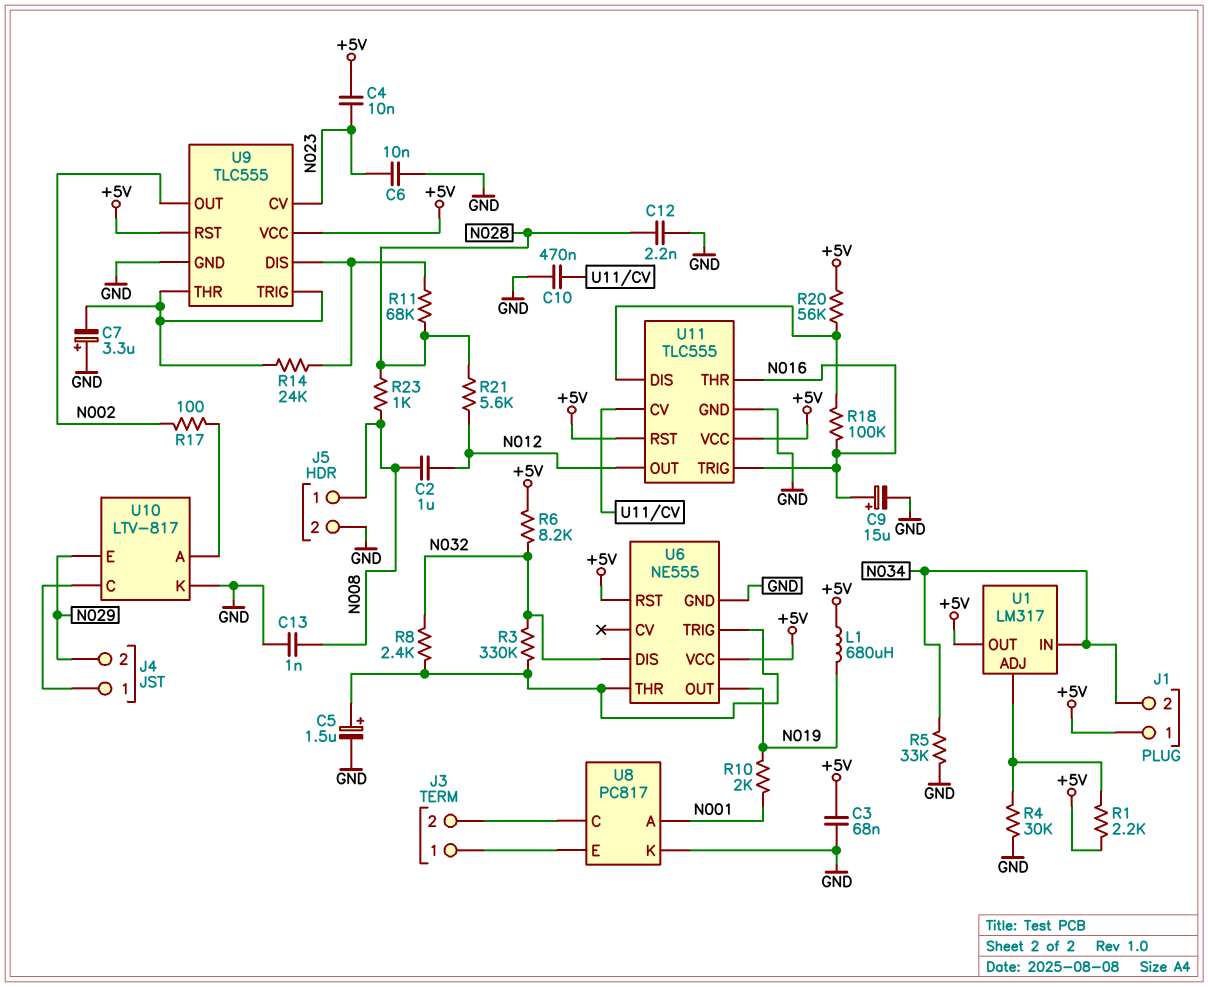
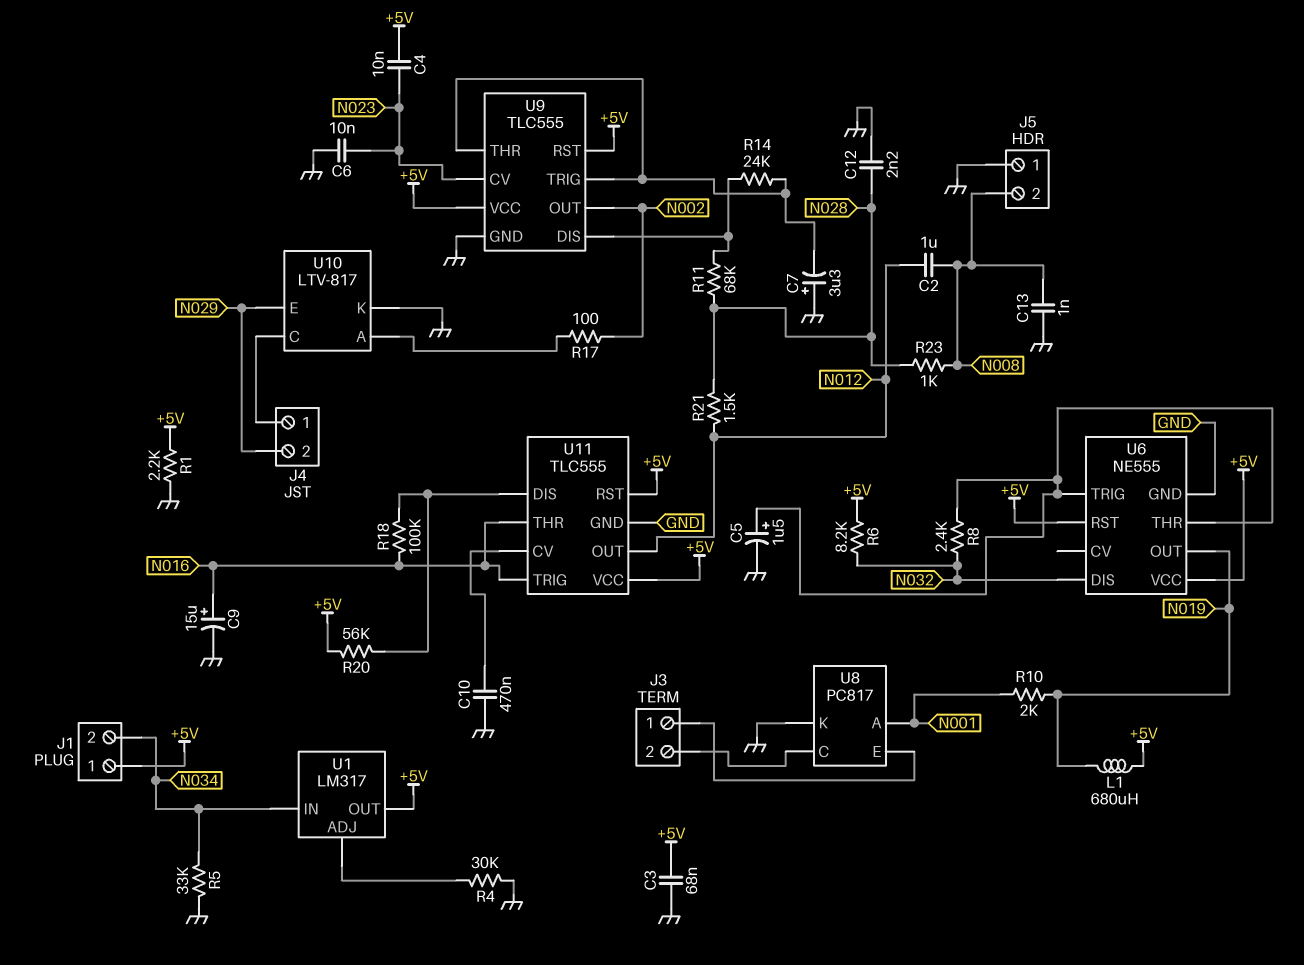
J5 pin 1: N008 -> GND
J5 pin 2: GND -> N008
R1: 2.2k (+5V, U1/ADJ) -> 2.2k (+5V, GND)
R3: 330k (N032, U6/THR) -> none
R21: 5.6k (N012, N028) -> 1.5k (N012, N028)

